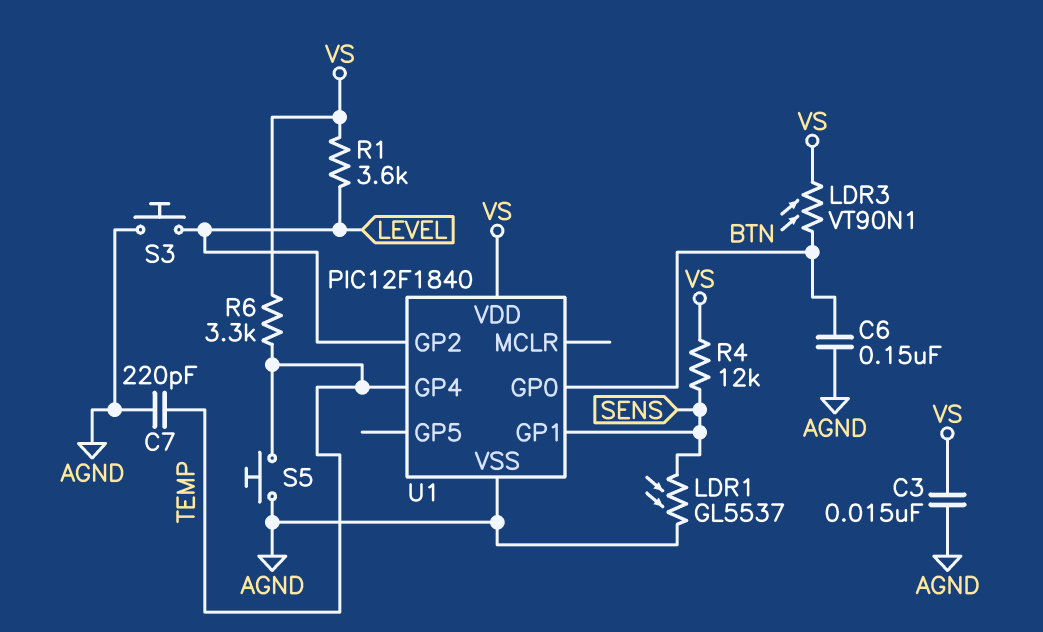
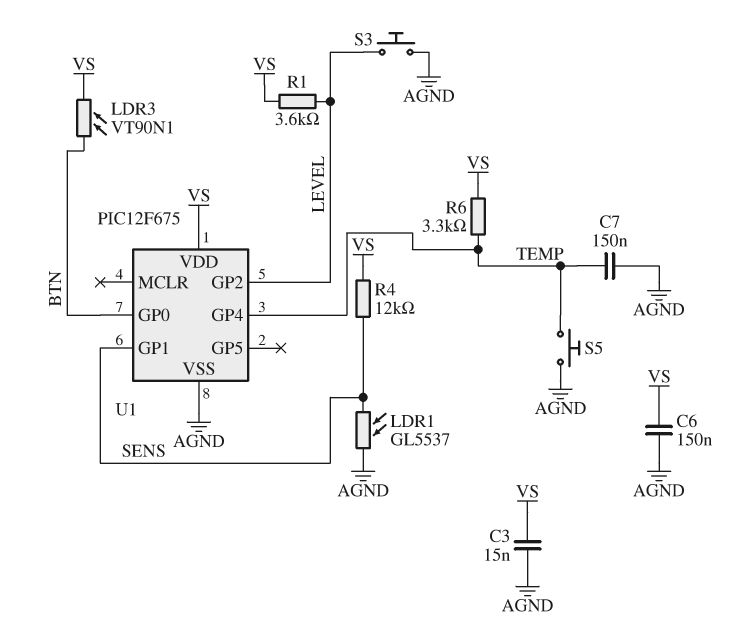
C6: 150nF (AGND, BTN) -> 150nF (AGND, VS)
C7: 220pF (AGND, TEMP) -> 150nF (AGND, TEMP)
U1: PIC12F1840 -> PIC12F675

